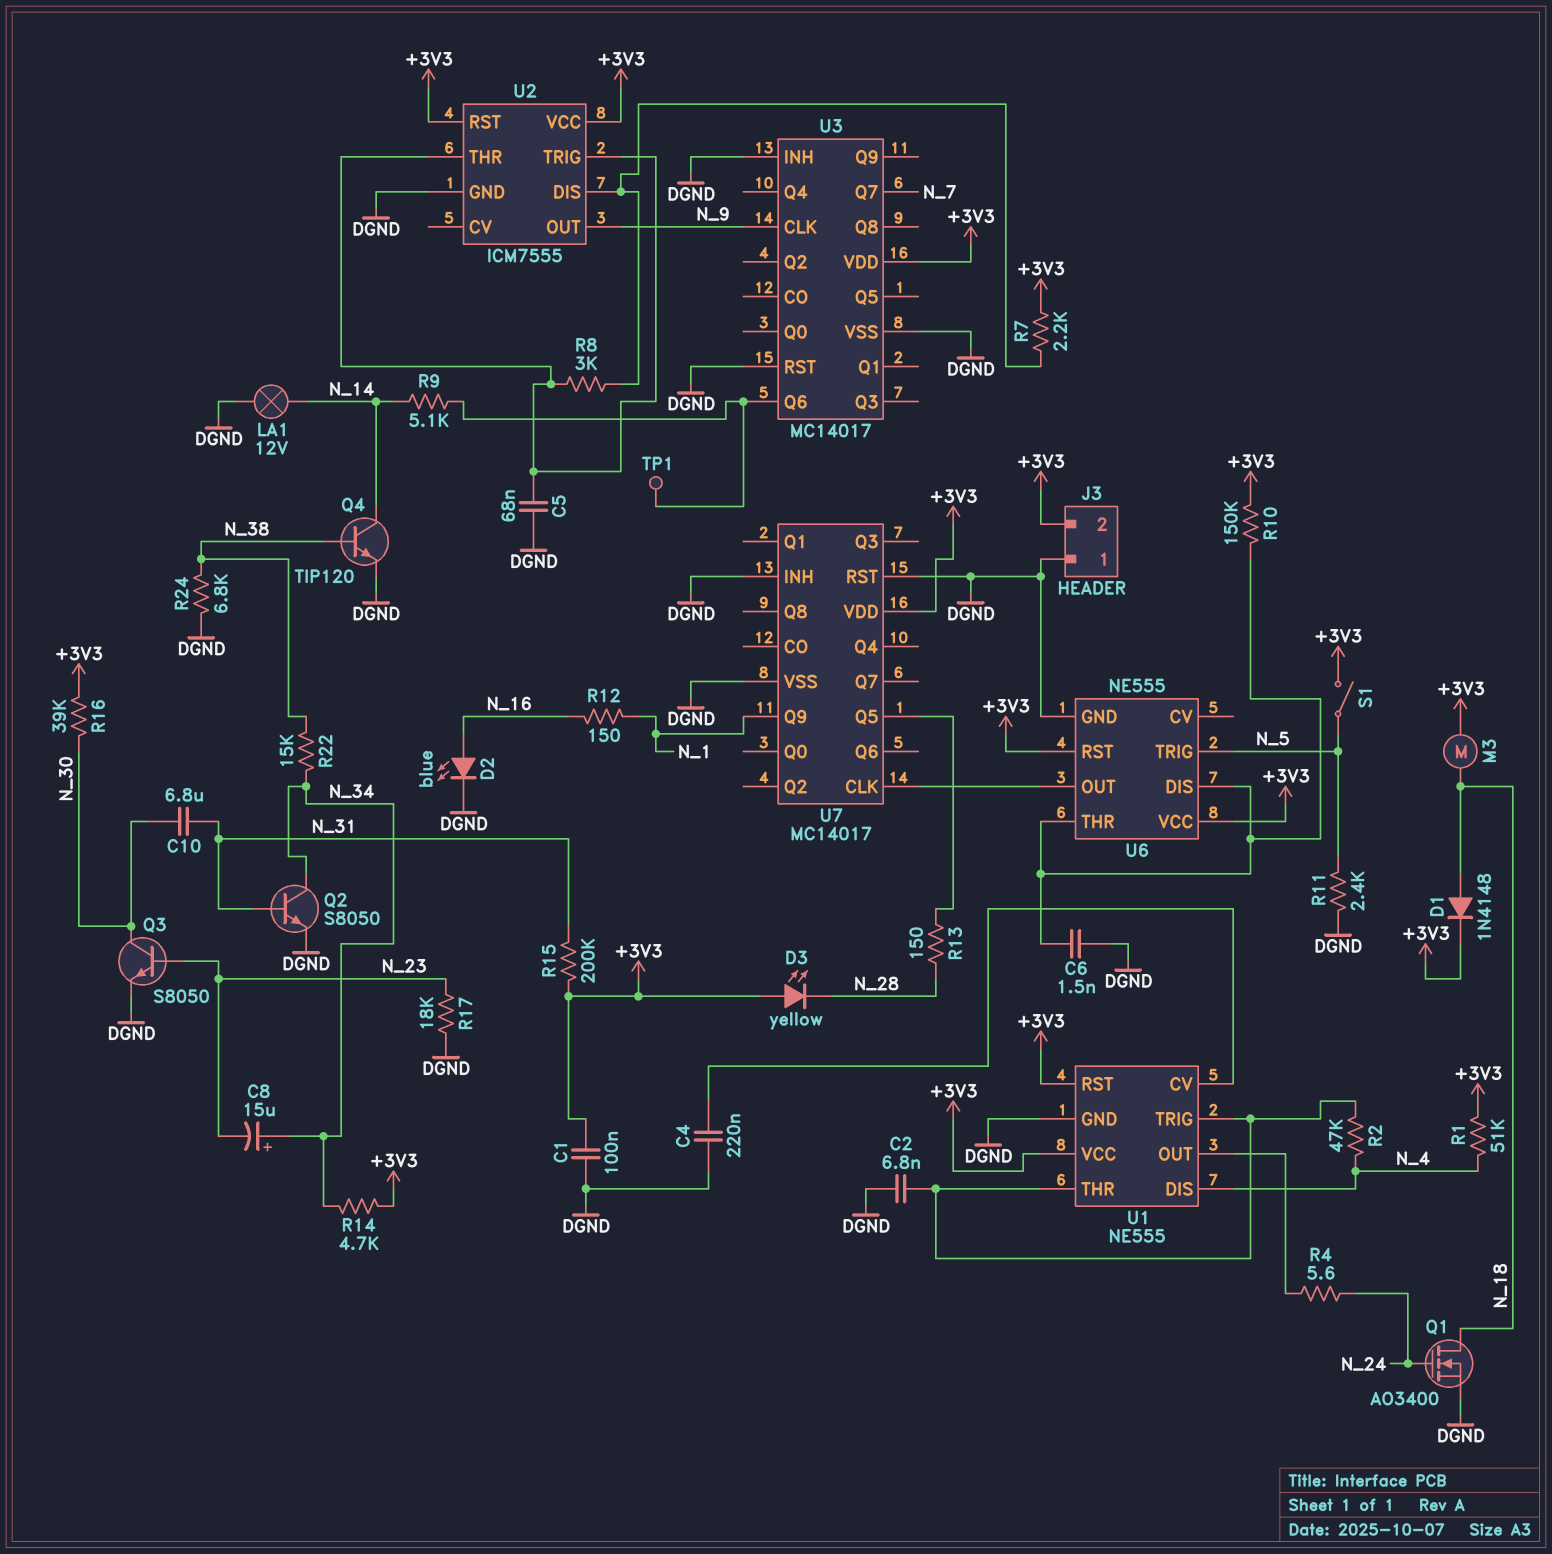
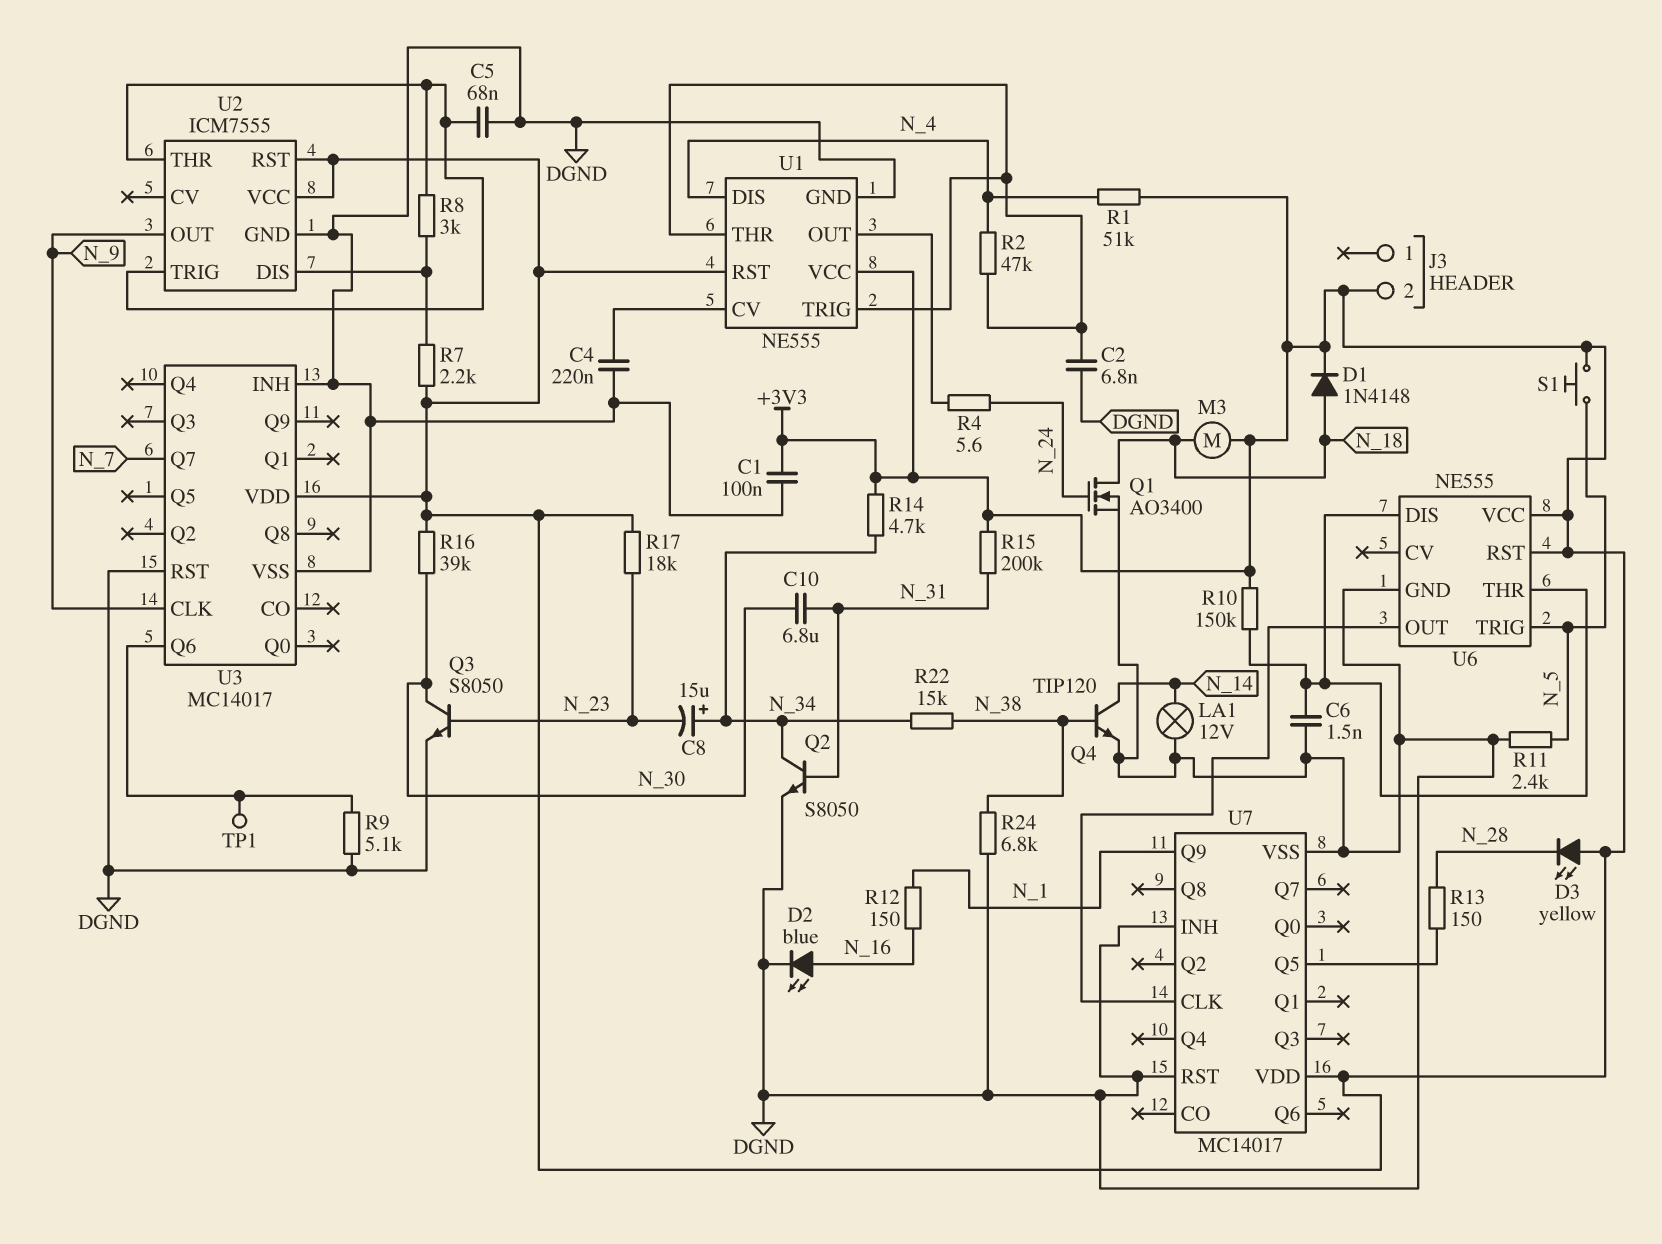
J3 pin 1: DGND -> none
R9: 5.1k (N_14, U3/Q6) -> 5.1k (DGND, U3/Q6)
R17: 18k (DGND, N_23) -> 18k (+3V3, N_23)
S1: switch (+3V3, N_5) -> button (+3V3, N_5)

